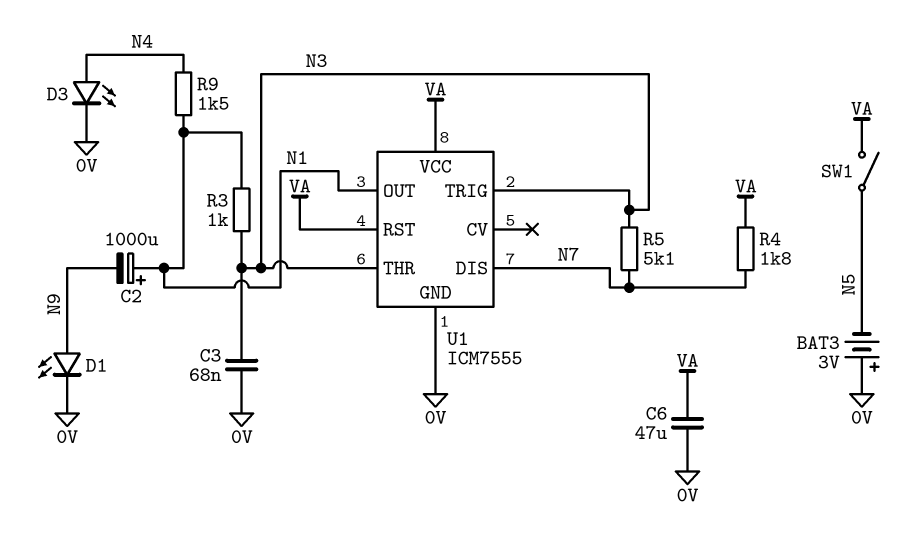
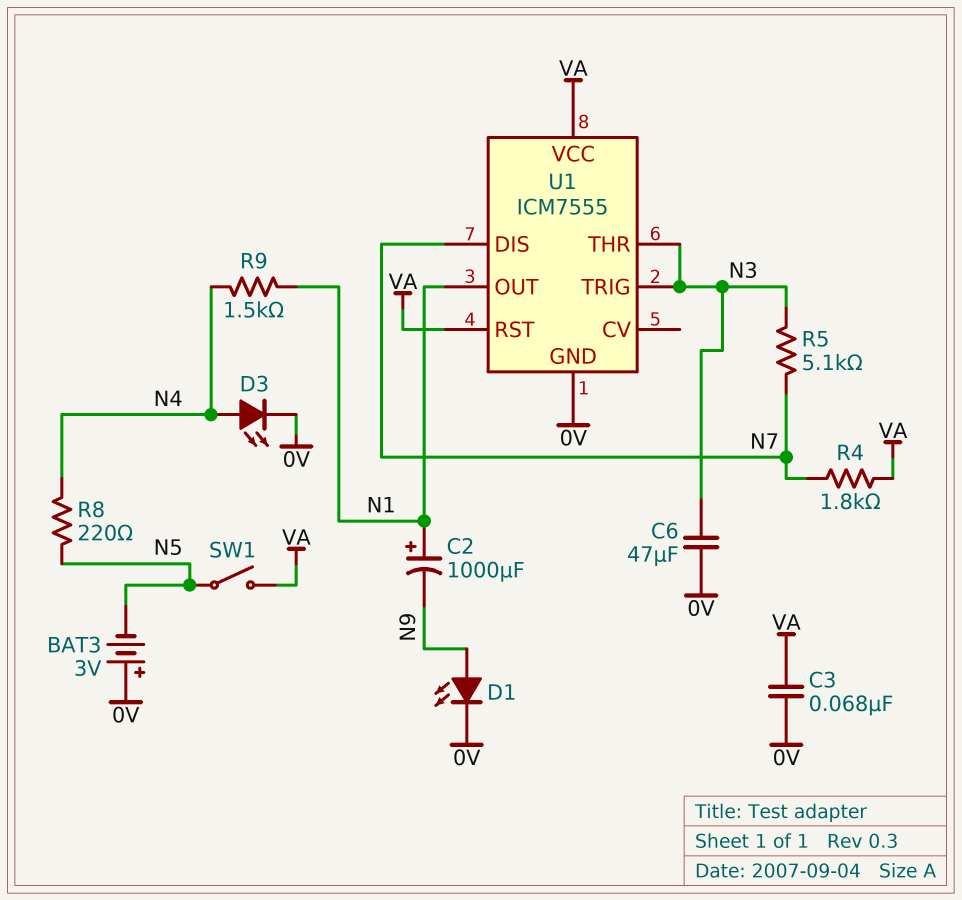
C3: 68nF (0V, N3) -> 68nF (0V, VA)
C6: 47uF (0V, VA) -> 47uF (0V, N3)
R3: 1k (N1, N3) -> none
R8: none -> 220 (N4, N5)

